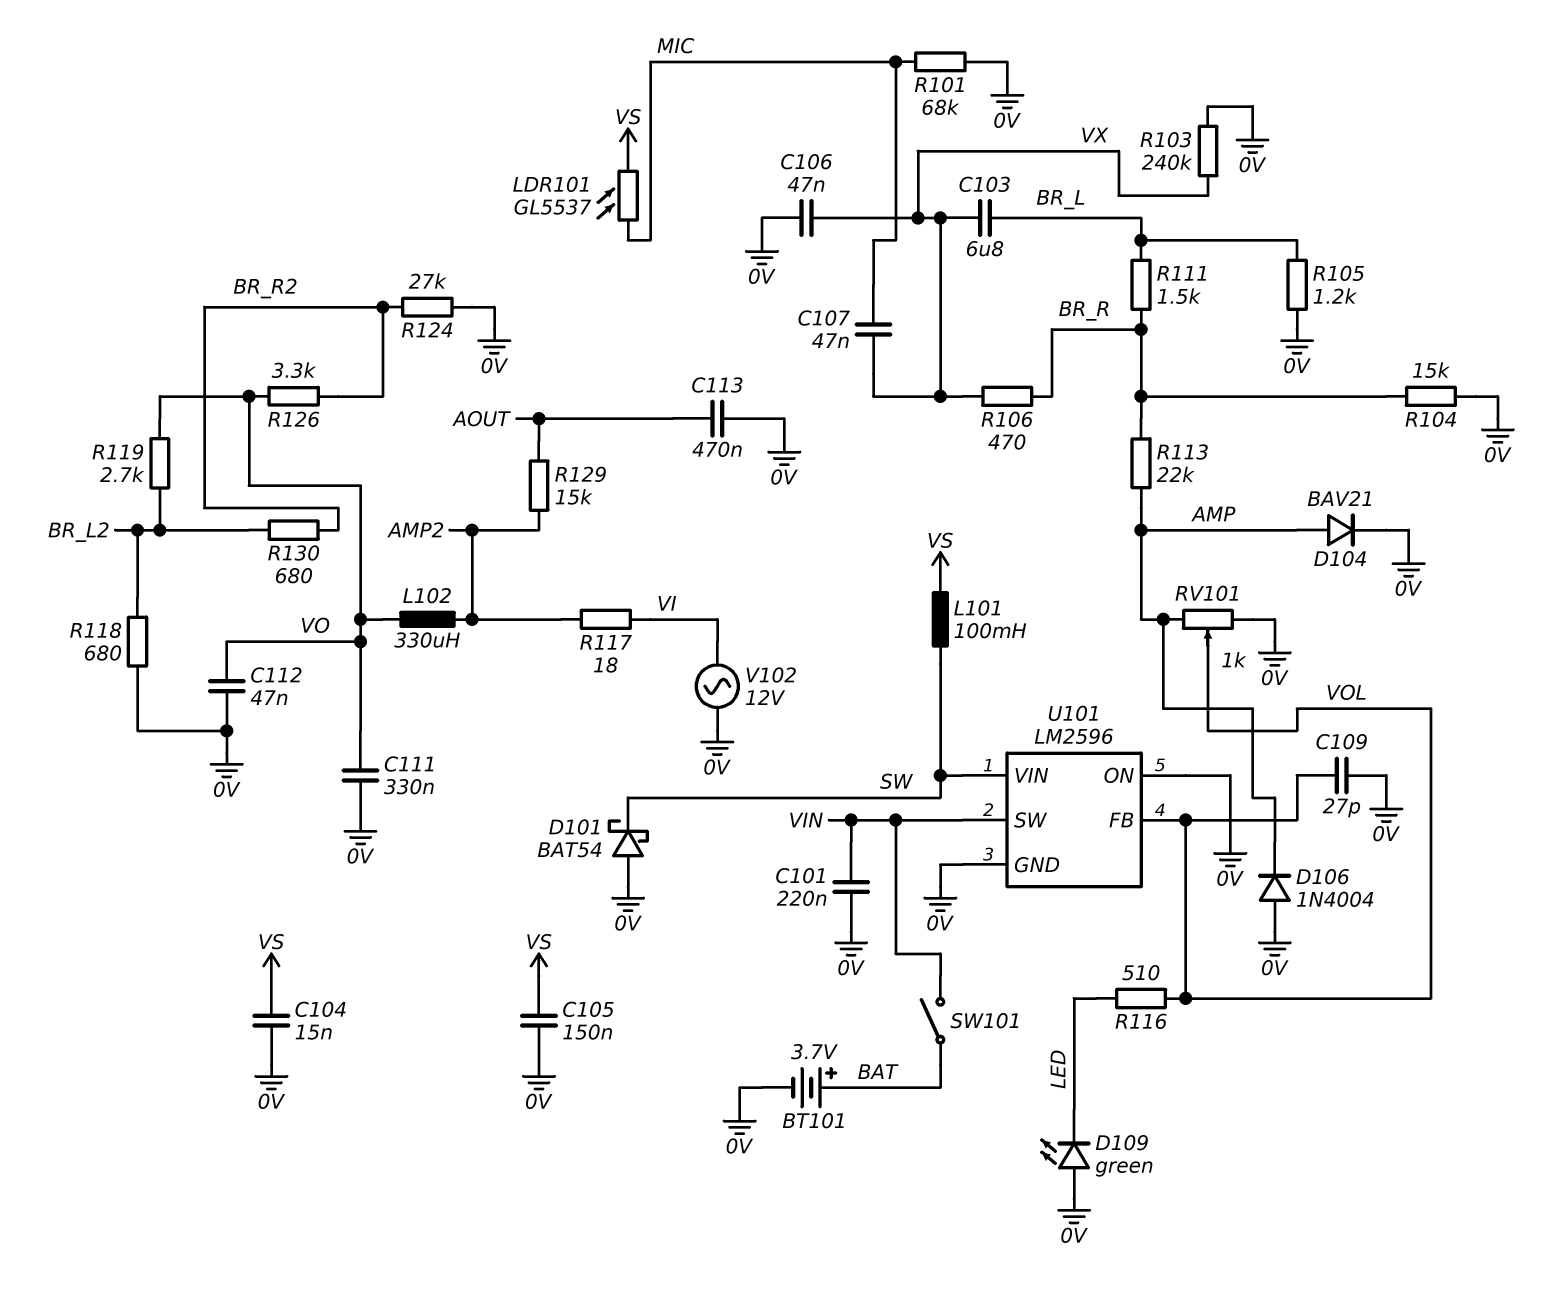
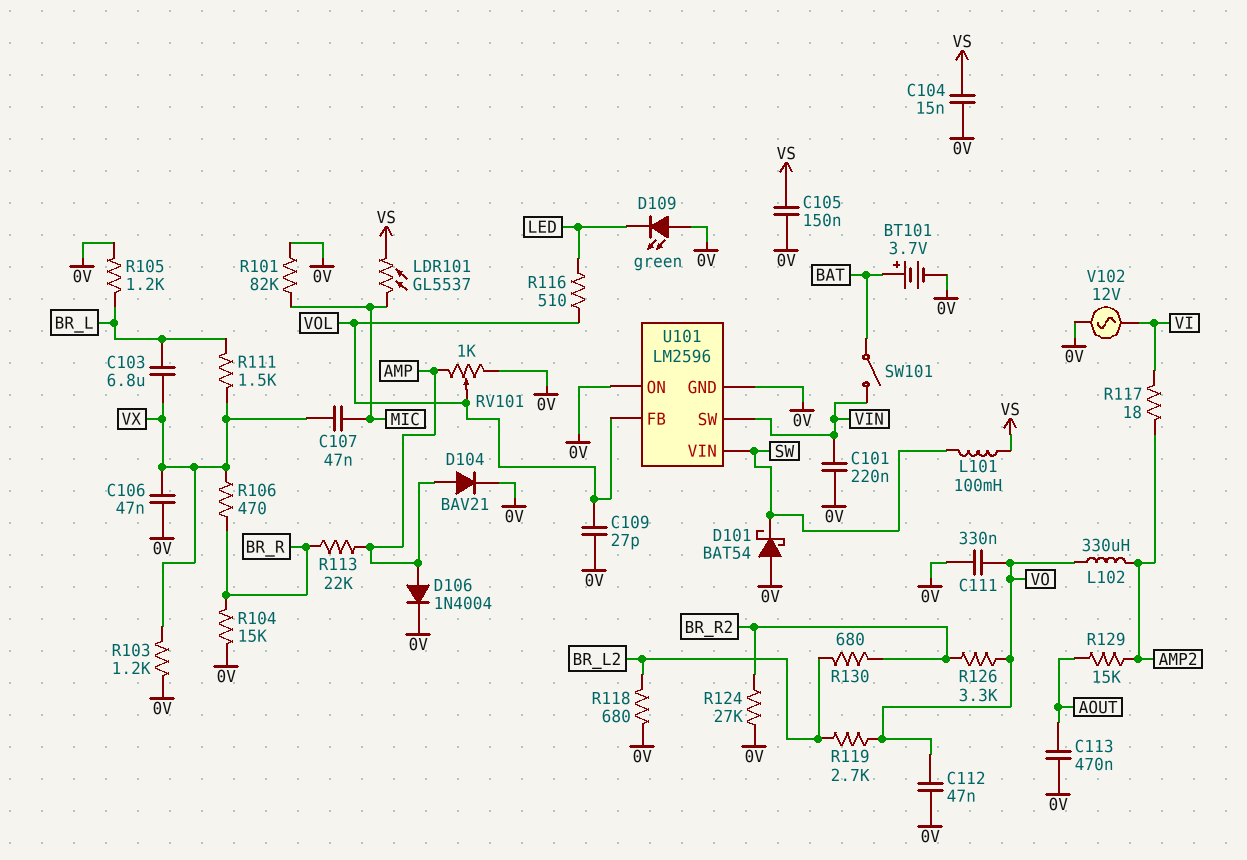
D106: diode 1N4004 (A 0V, K AMP) -> diode 1N4004 (A AMP, K 0V)
R101: 68k (0V, MIC) -> 82k (0V, MIC)
R103: 240k (0V, VX) -> 1.2k (0V, VX)
R111: 1.5k (BR_L, BR_R) -> 1.5k (BR_L, VX)

